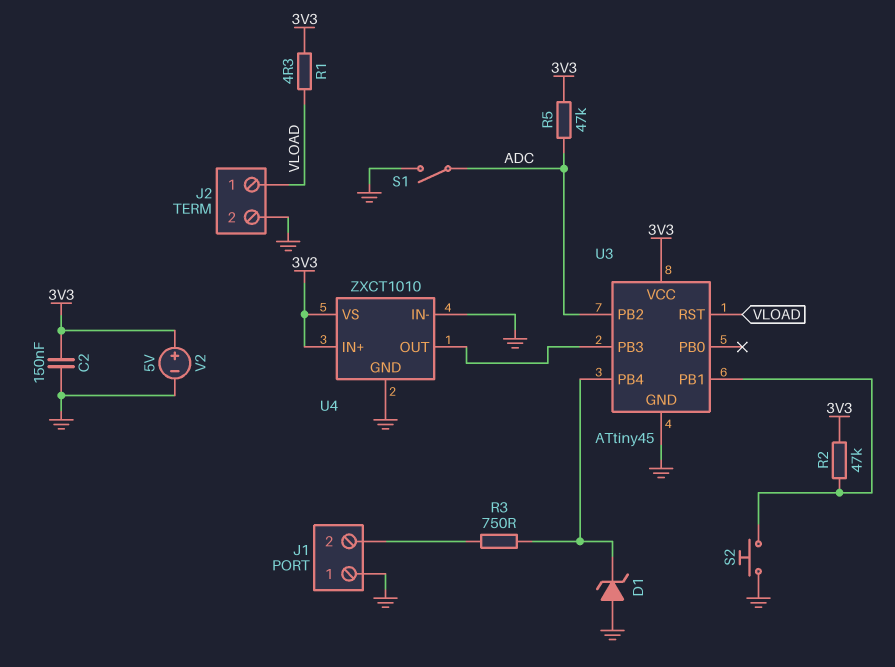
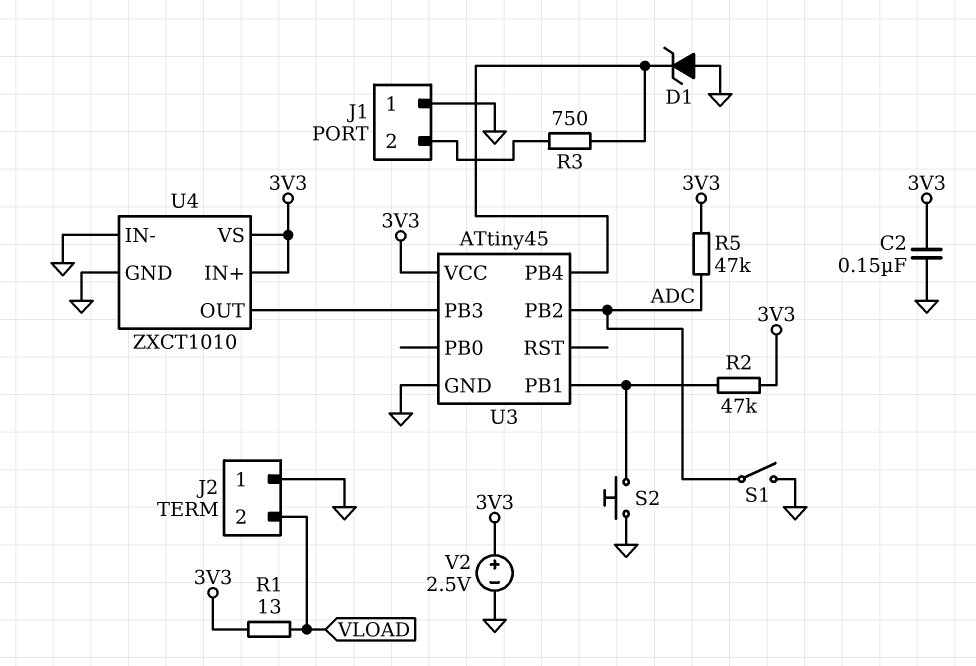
J2 pin 1: VLOAD -> GND
J2 pin 2: GND -> VLOAD
R1: 4.3 (3V3, VLOAD) -> 13 (3V3, VLOAD)
U3 pin RST: VLOAD -> none
V2: 5V (plus 3V3, minus GND) -> 2.5V (plus 3V3, minus GND)

